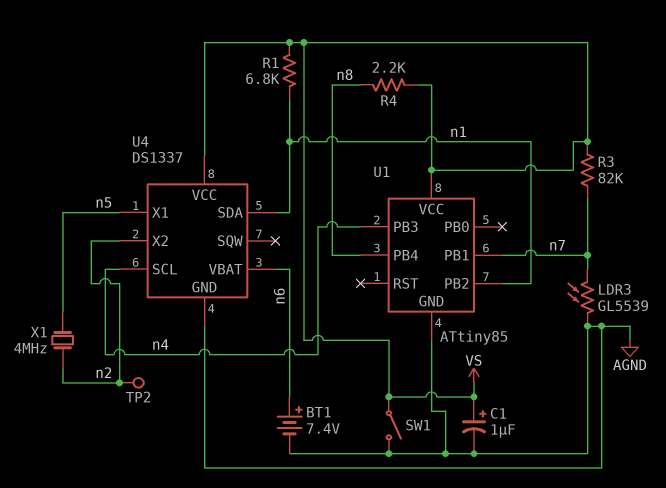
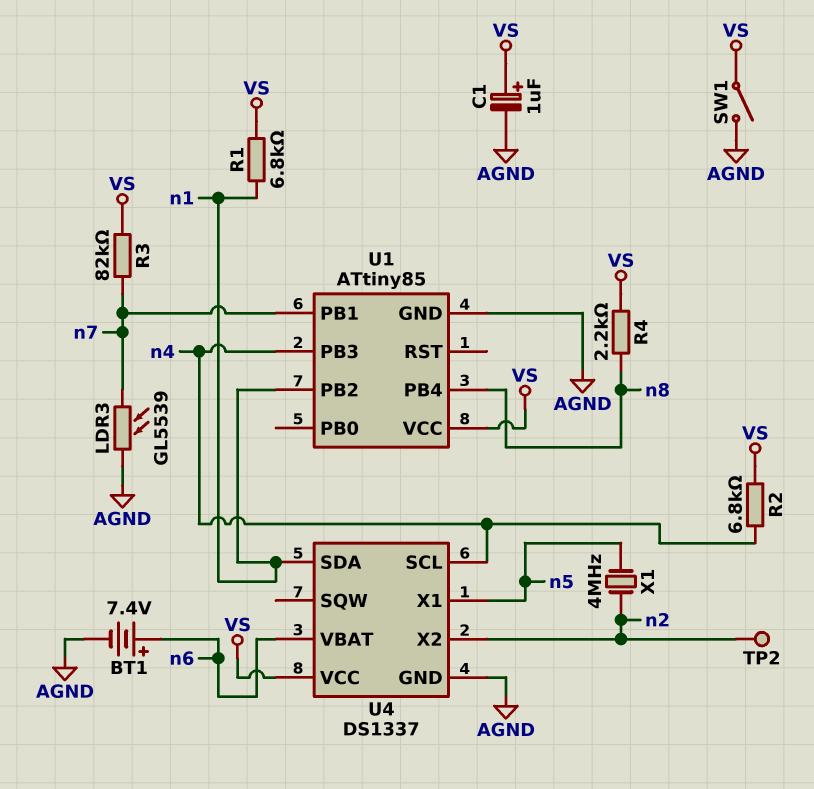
R2: none -> 6.8k (VS, n4)

